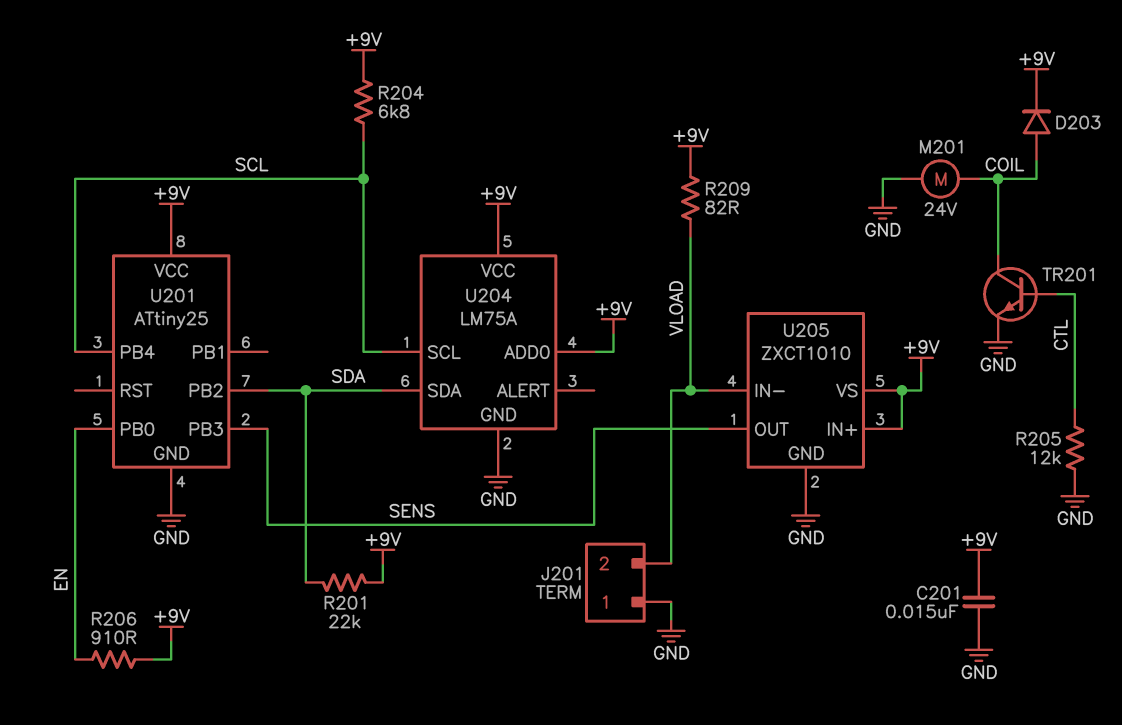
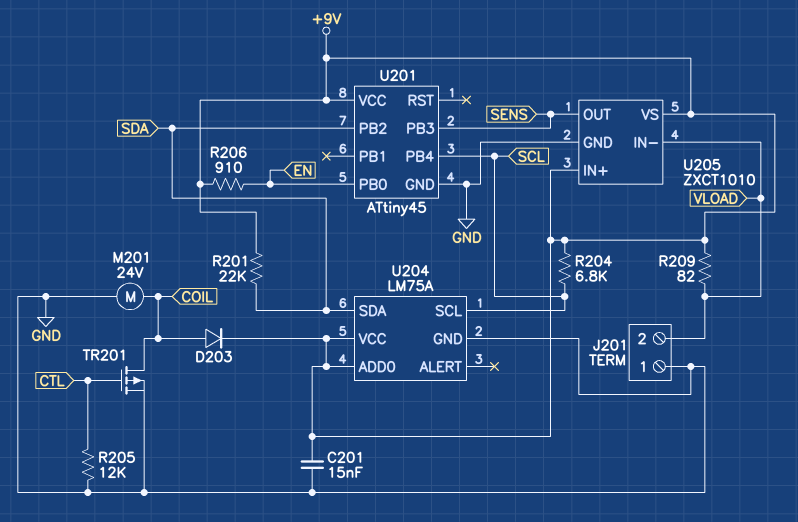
TR201: NPN (B CTL, C COIL, E GND) -> PMOS (G CTL, D COIL, S GND)
U201: ATtiny25 -> ATtiny45

